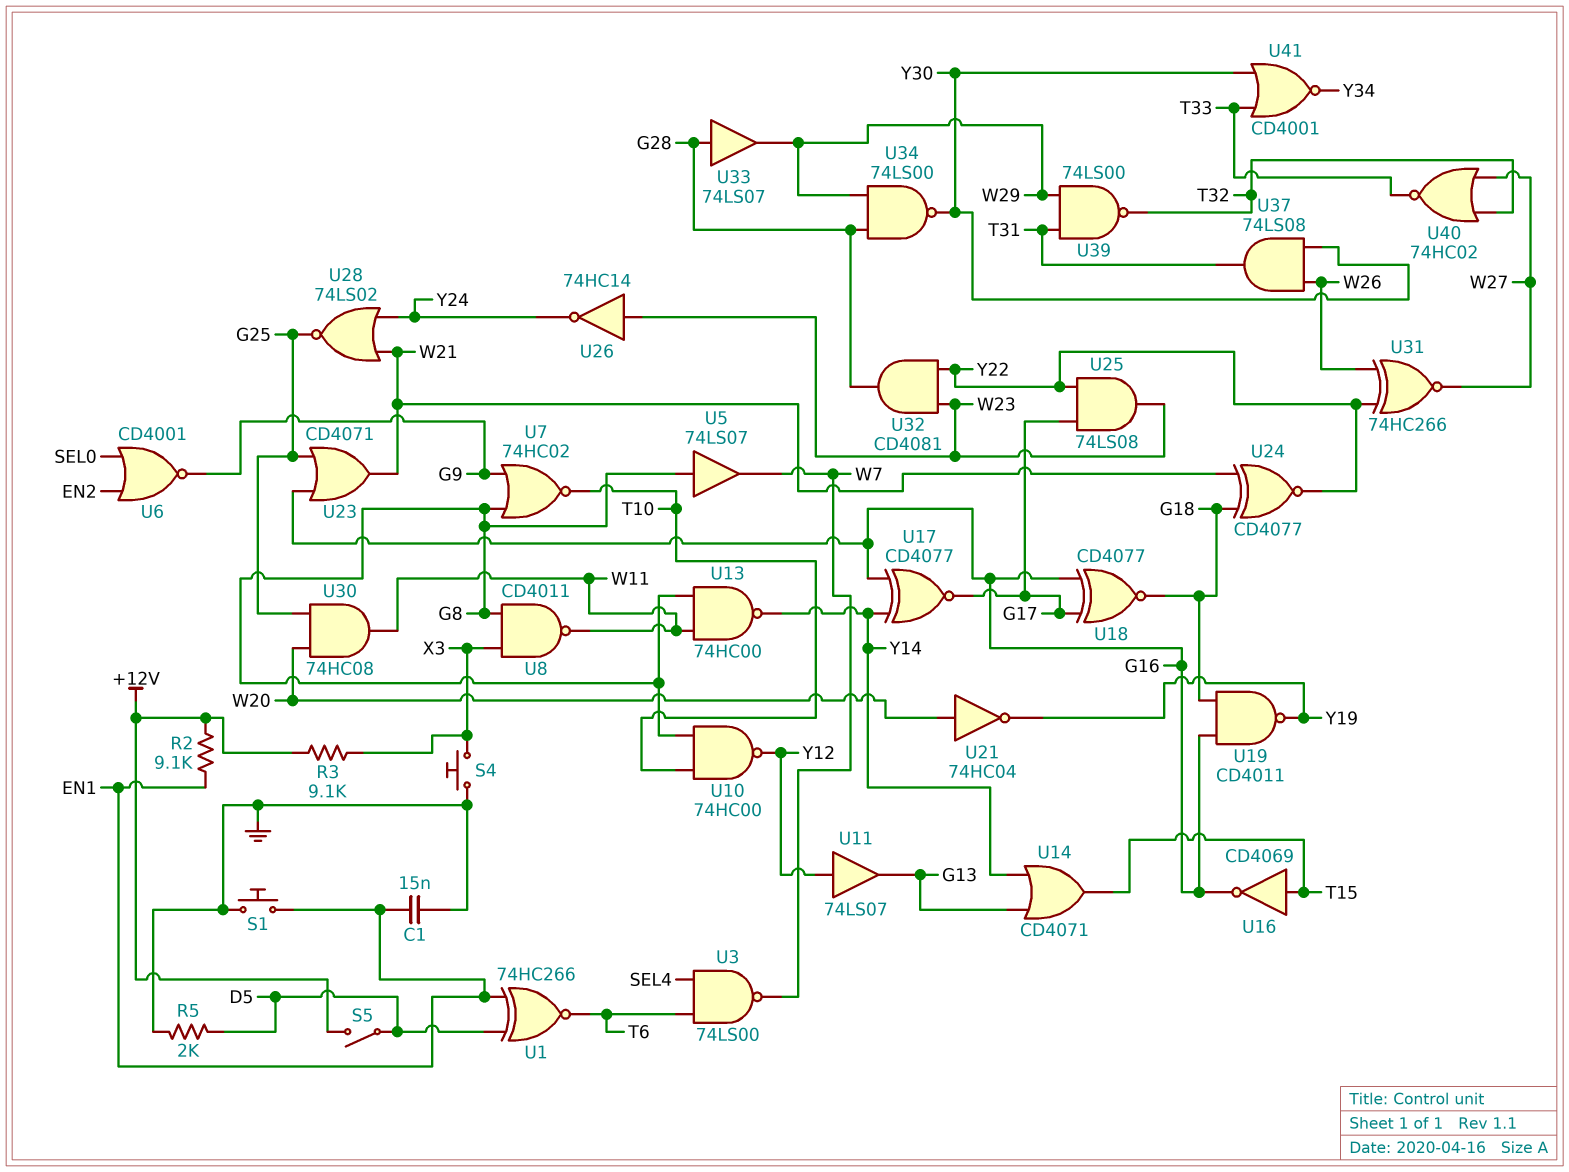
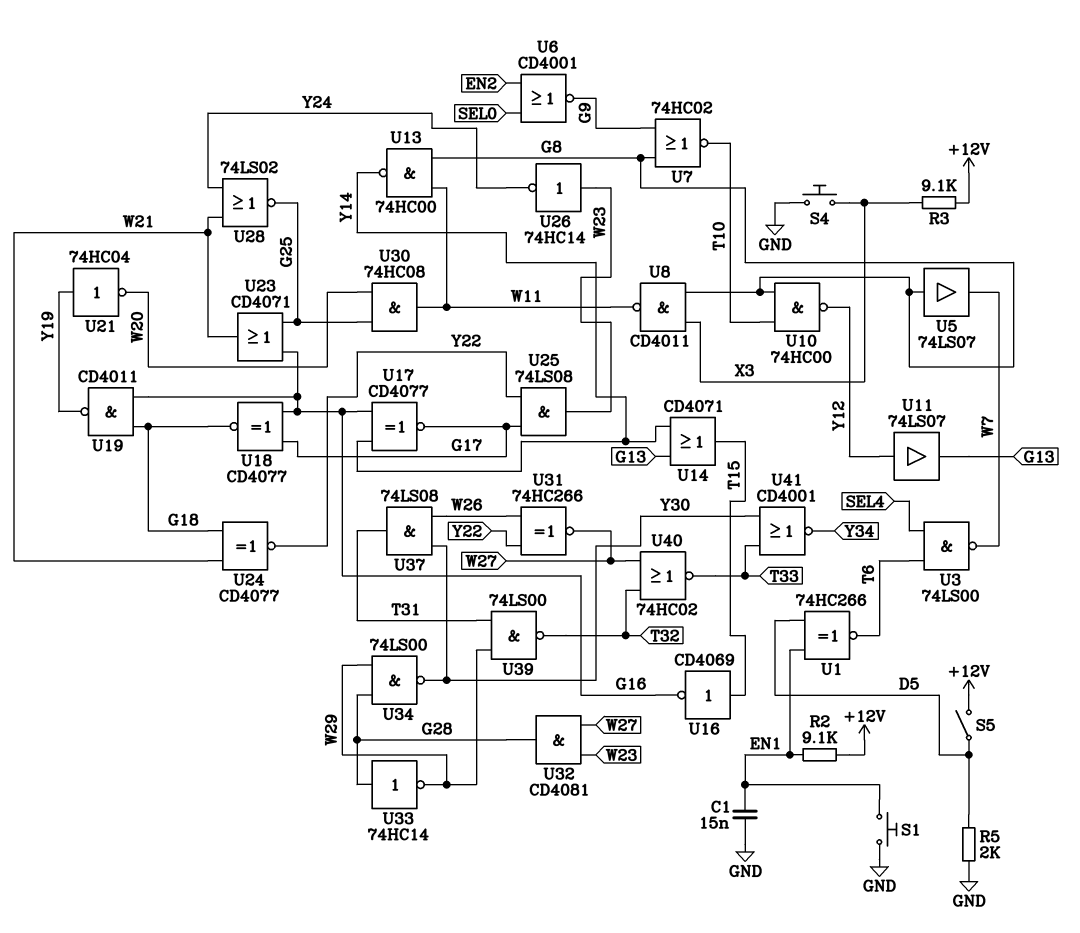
U21: NOT 74HC04 (in W20, out Y19) -> NOT 74HC04 (in Y19, out W20)
U32: AND CD4081 (in W23, in Y22, out G28) -> AND CD4081 (in W23, in W27, out G28)
U33: buffer 74LS07 (in G28, out W29) -> NOT 74HC14 (in G28, out W29)

